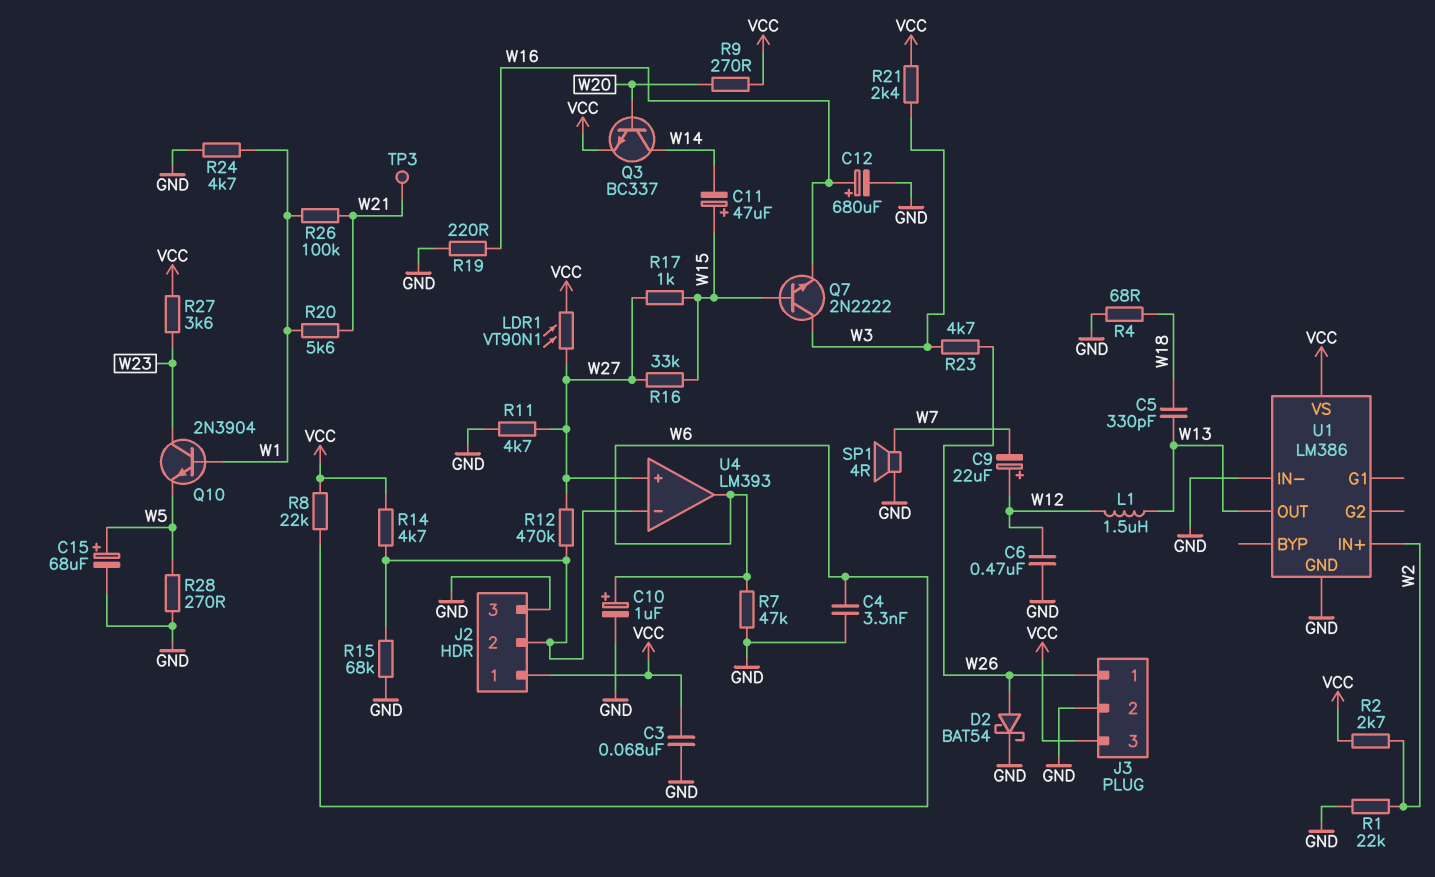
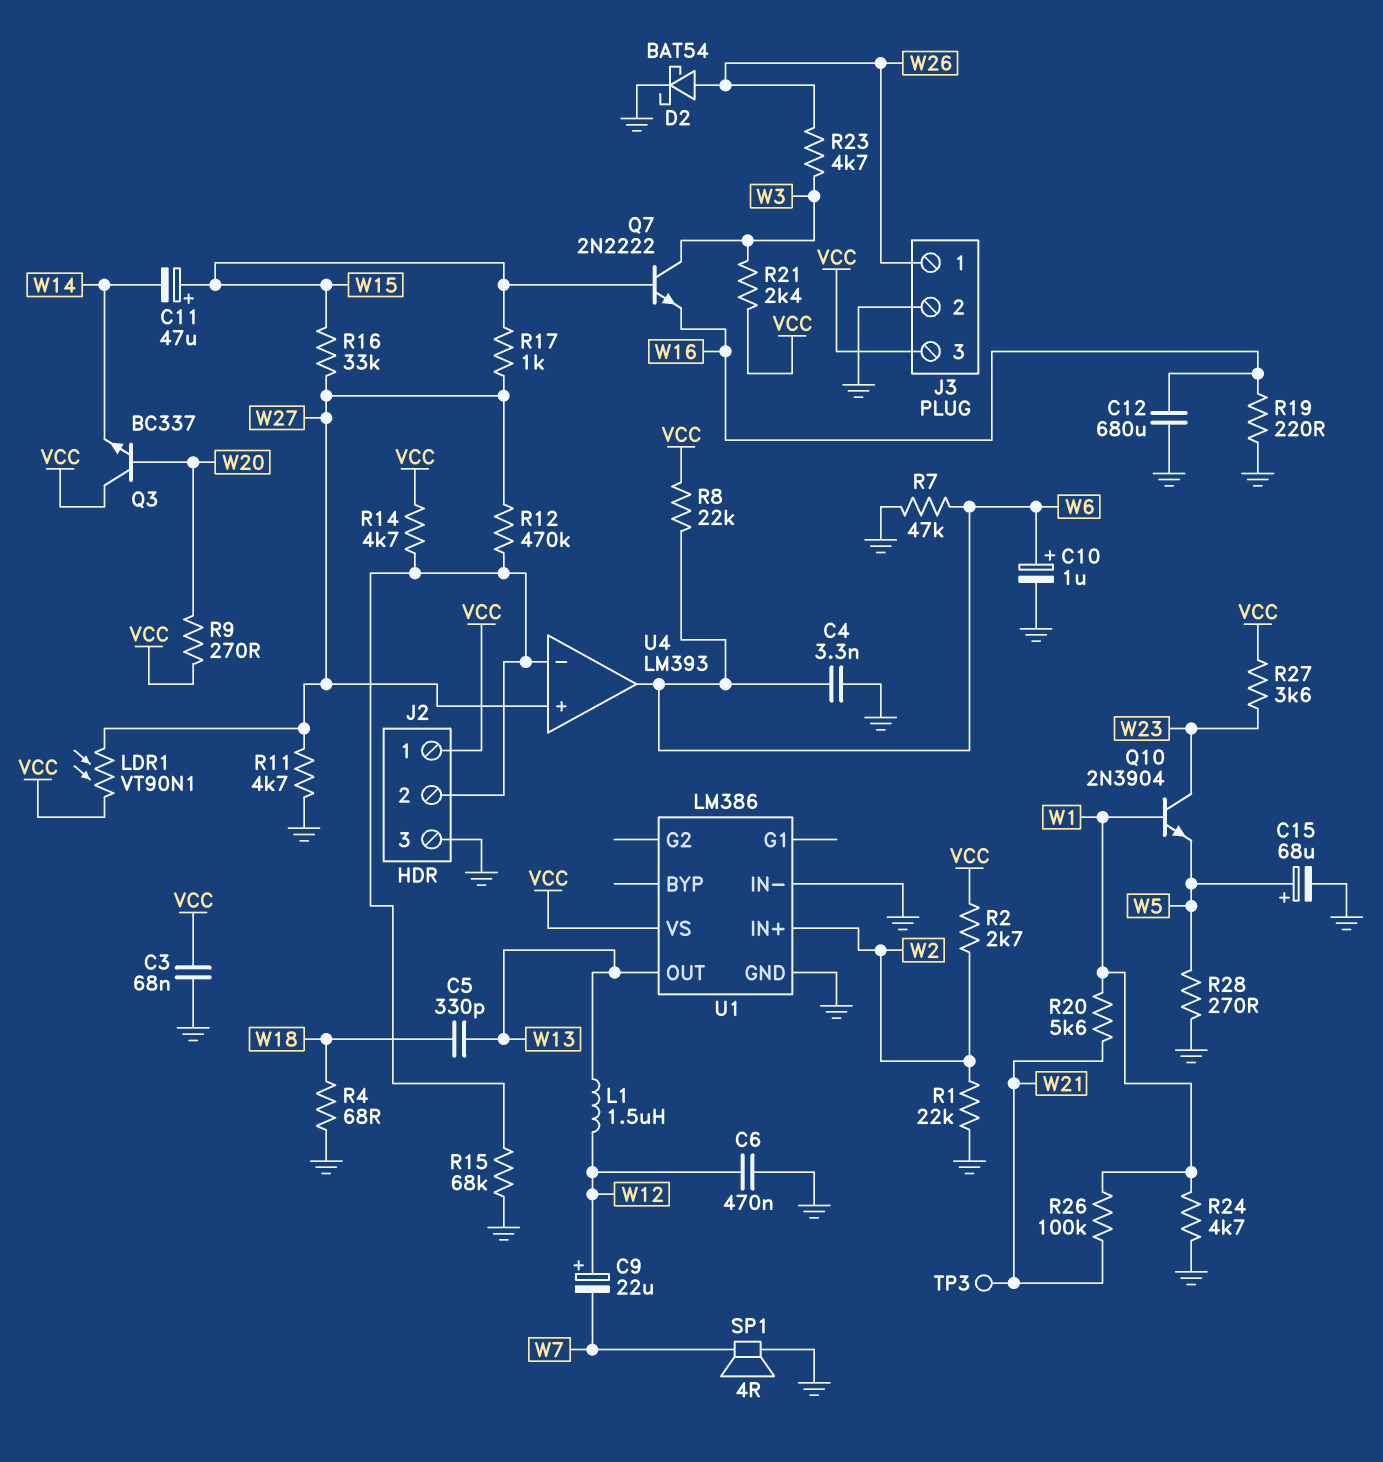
C12: 680uF (plus W16, minus GND) -> 680uF (GND, W16)
Q3: NPN BC337 (B W20, C W14, E VCC) -> NPN BC337 (B W20, C VCC, E W14)

